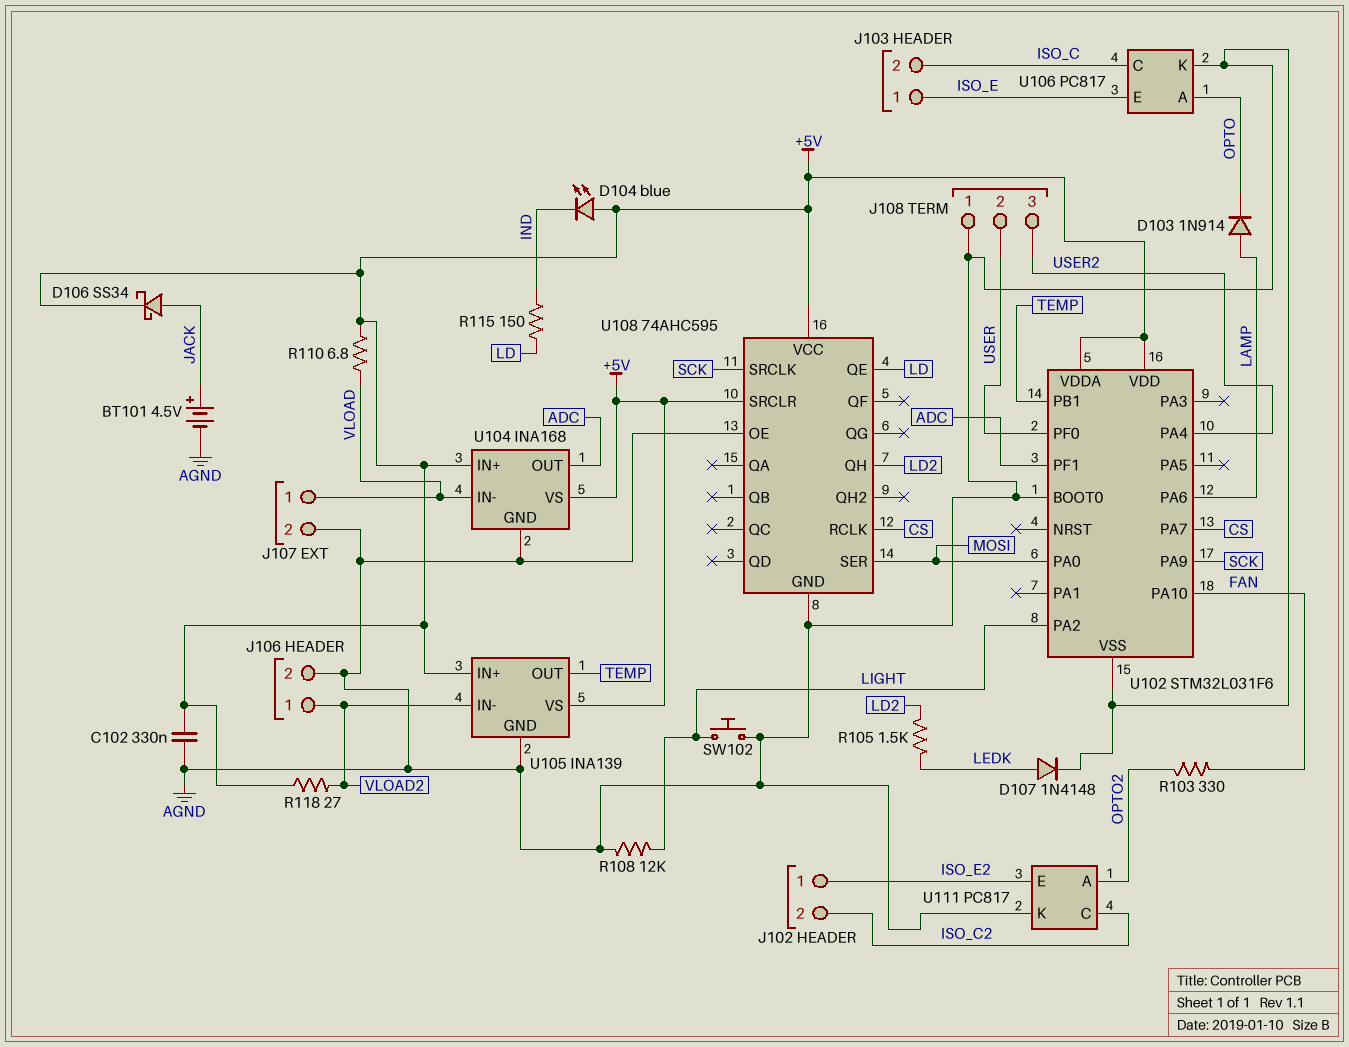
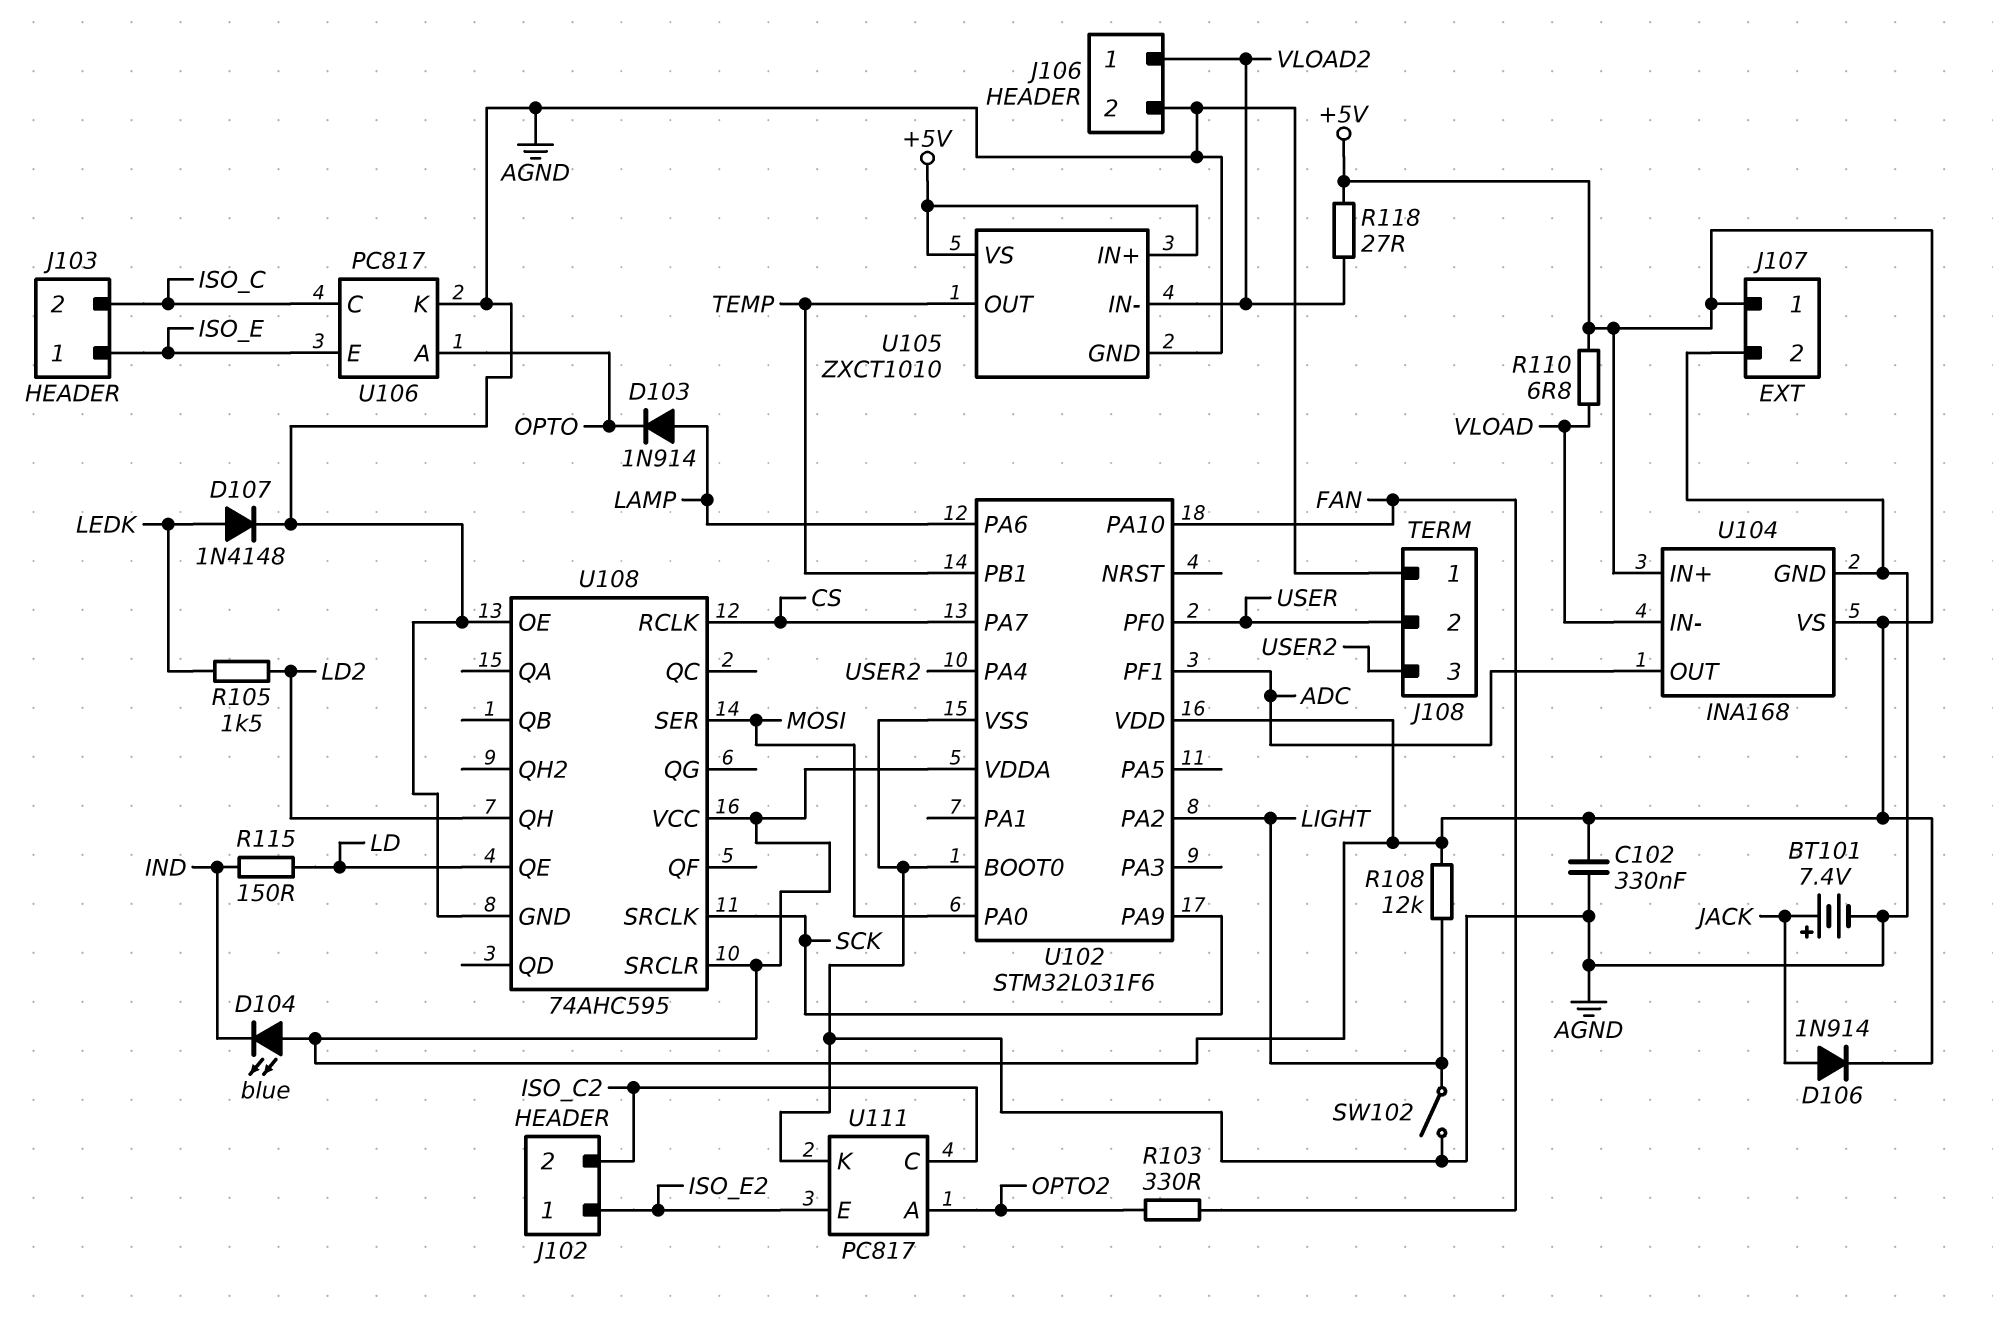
BT101: 4.5V (plus JACK, minus AGND) -> 7.4V (plus JACK, minus AGND)
D106: schottky SS34 (A JACK, K +5V) -> diode 1N914 (A JACK, K +5V)
J107 pin 1: VLOAD -> +5V
R108: 12k (AGND, LIGHT) -> 12k (+5V, LIGHT)
SW102: button (AGND, LIGHT) -> switch (AGND, LIGHT)
U105: INA139 -> ZXCT1010

